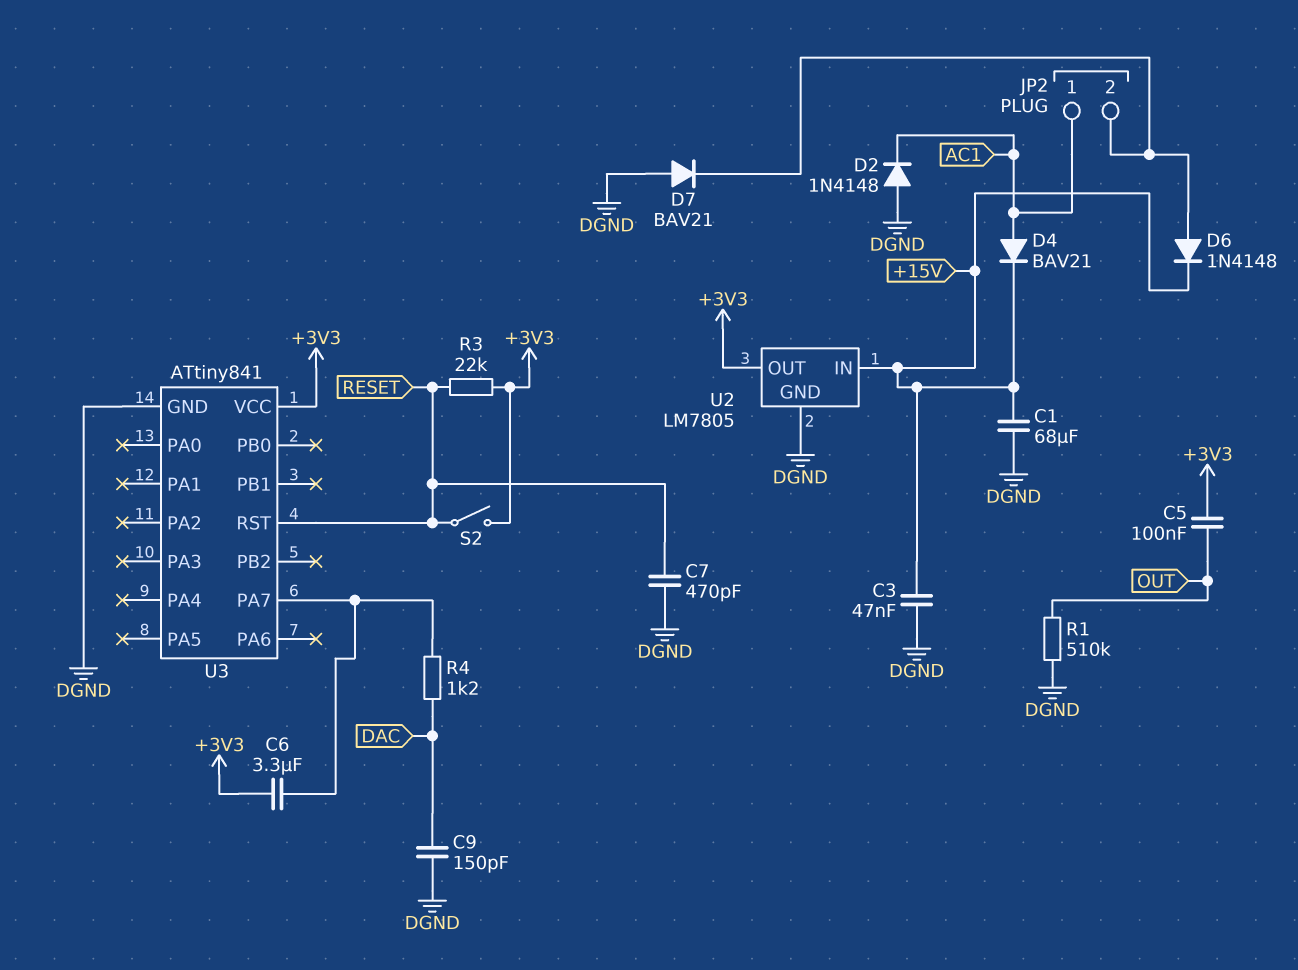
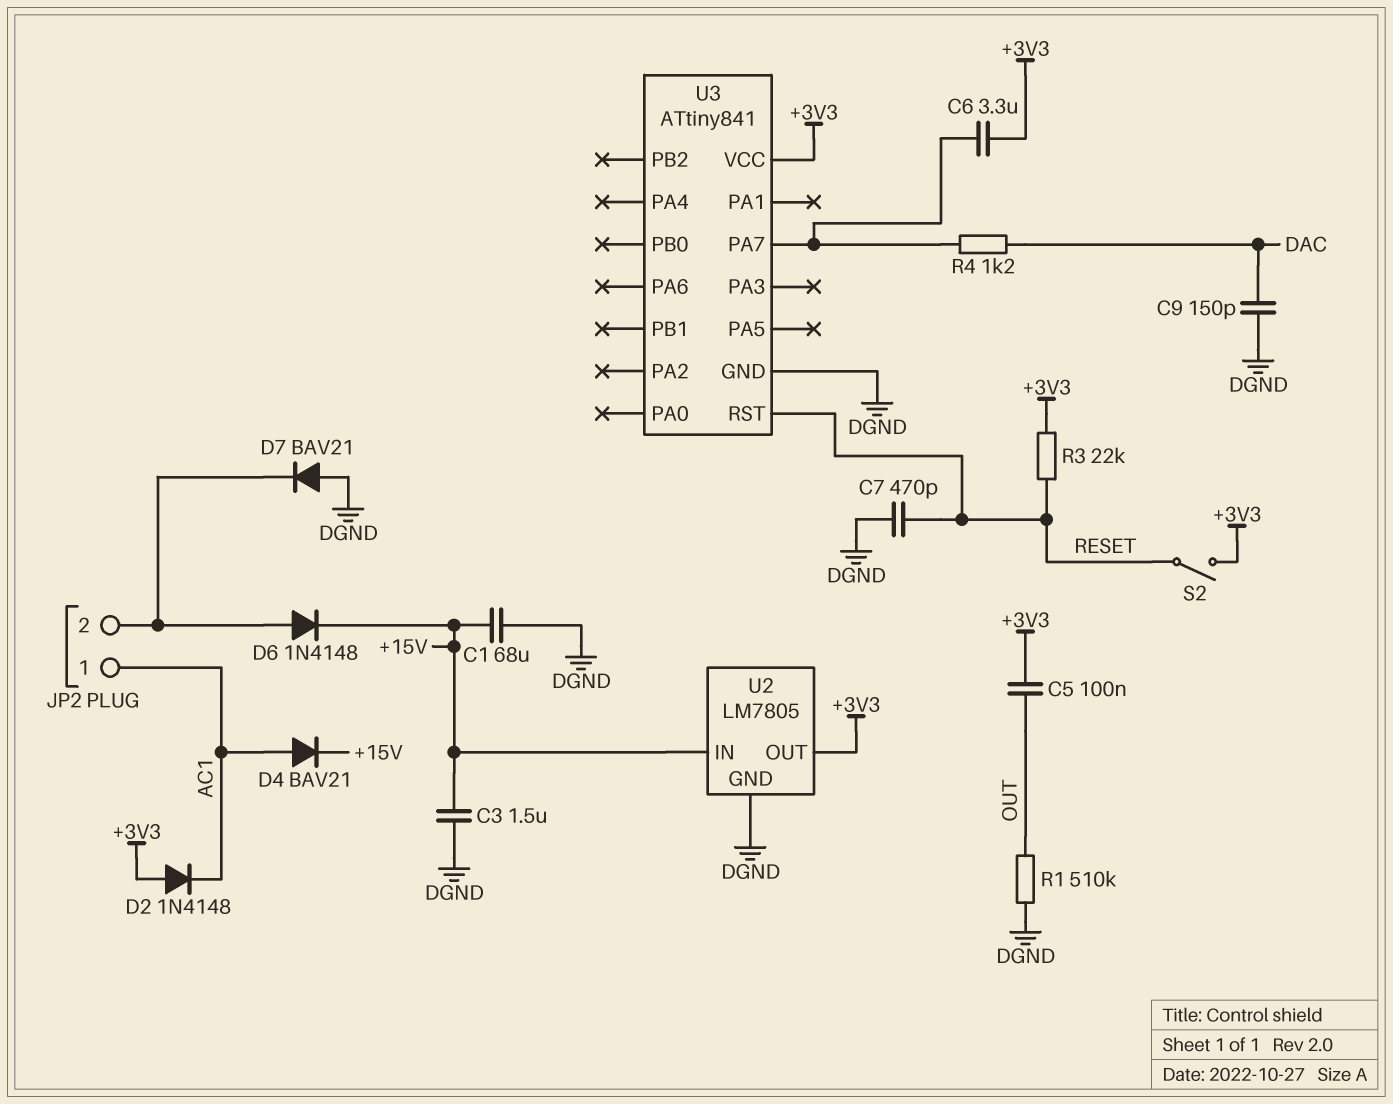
C3: 47nF (+15V, DGND) -> 1.5uF (+15V, DGND)
D2: diode 1N4148 (A DGND, K AC1) -> diode 1N4148 (A +3V3, K AC1)

